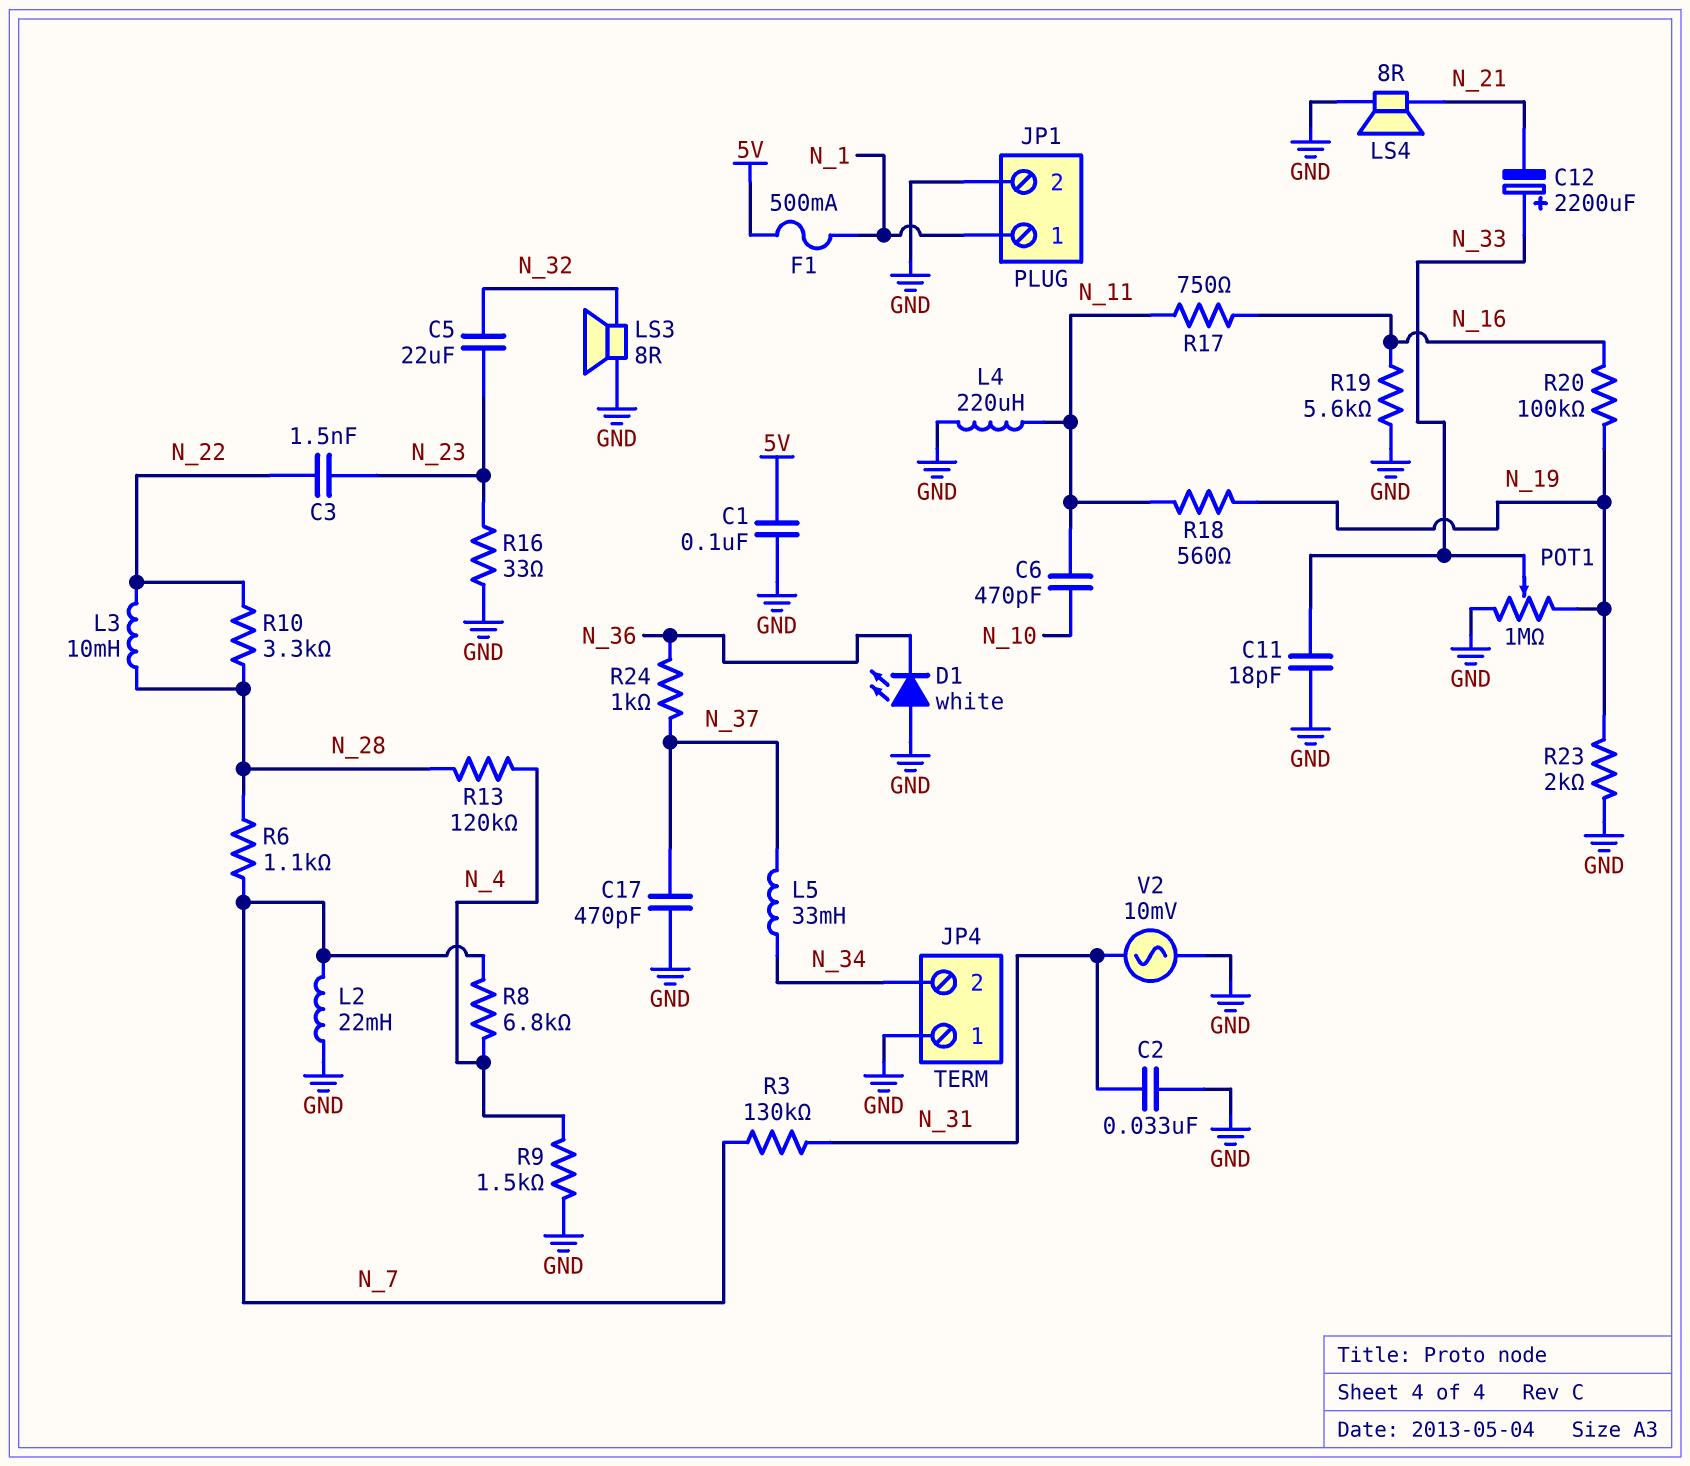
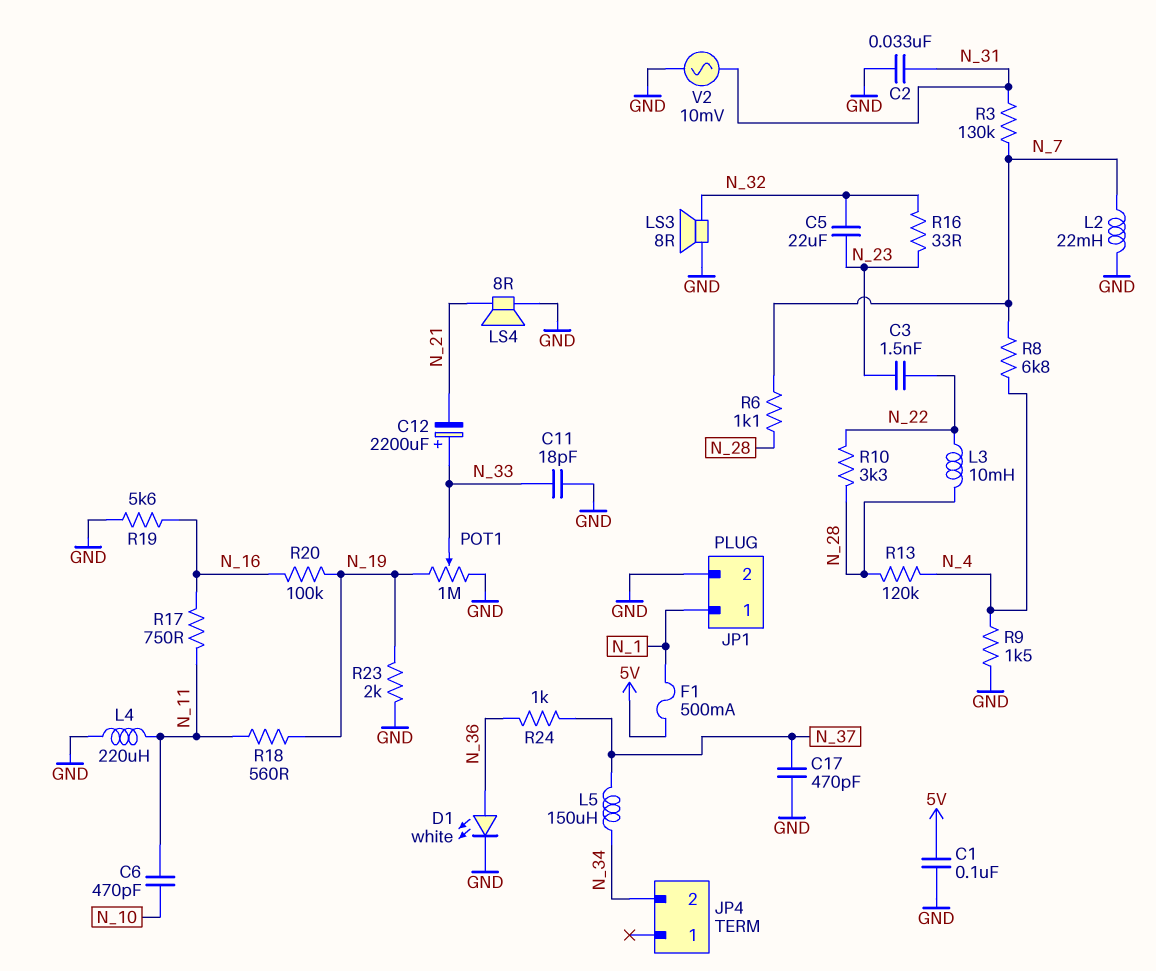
D1: LED white (A GND, K N_36) -> LED white (A N_36, K GND)
JP4 pin 1: GND -> none
L5: 33mH (N_34, N_37) -> 150uH (N_34, N_37)
R16: 33 (GND, N_23) -> 33 (N_23, N_32)

